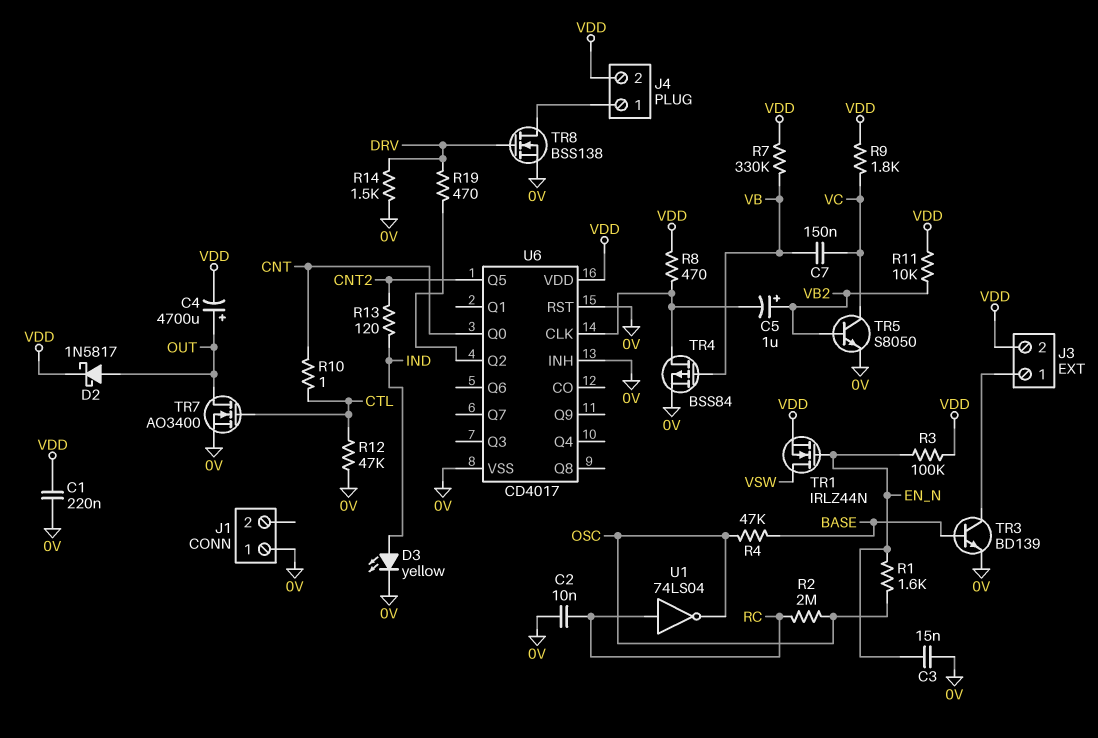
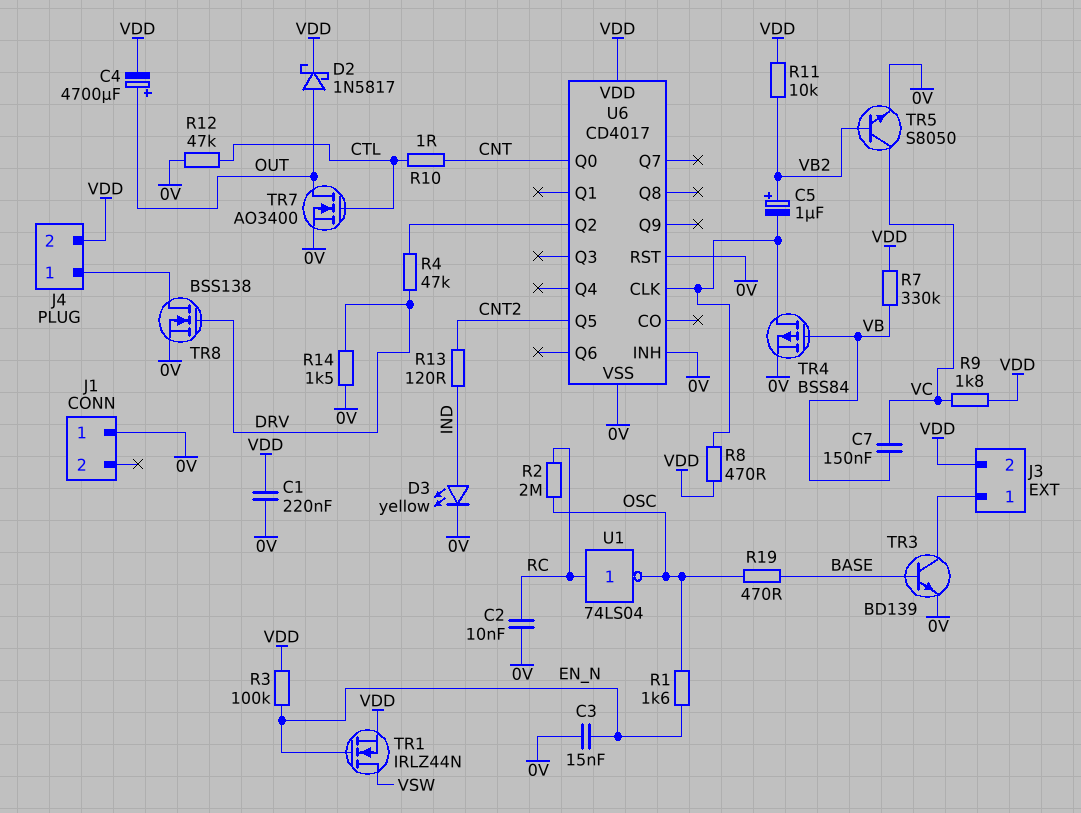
R4: 47k (BASE, OSC) -> 47k (DRV, U6/Q2)
R19: 470 (DRV, U6/Q2) -> 470 (BASE, OSC)

